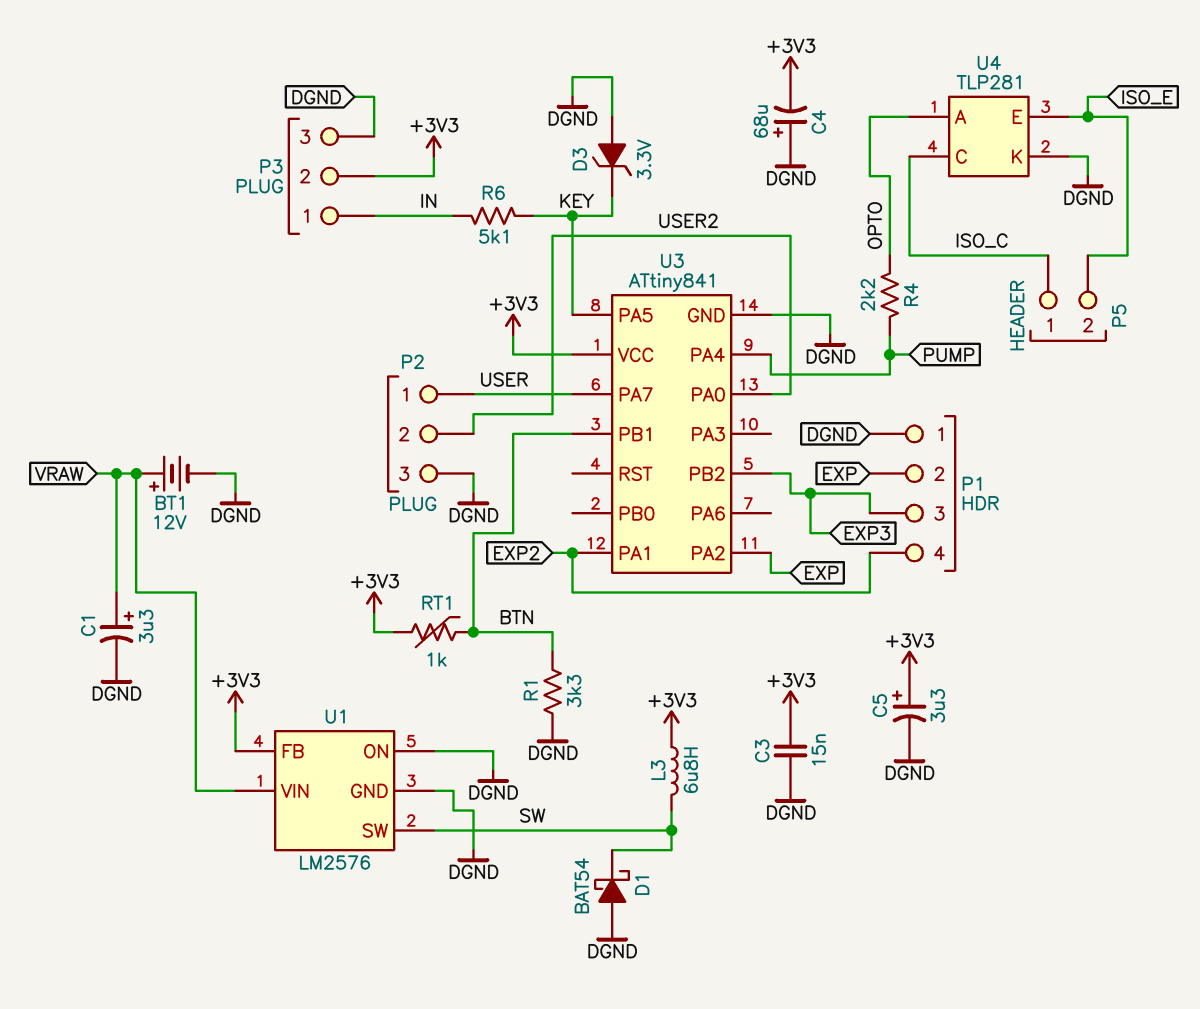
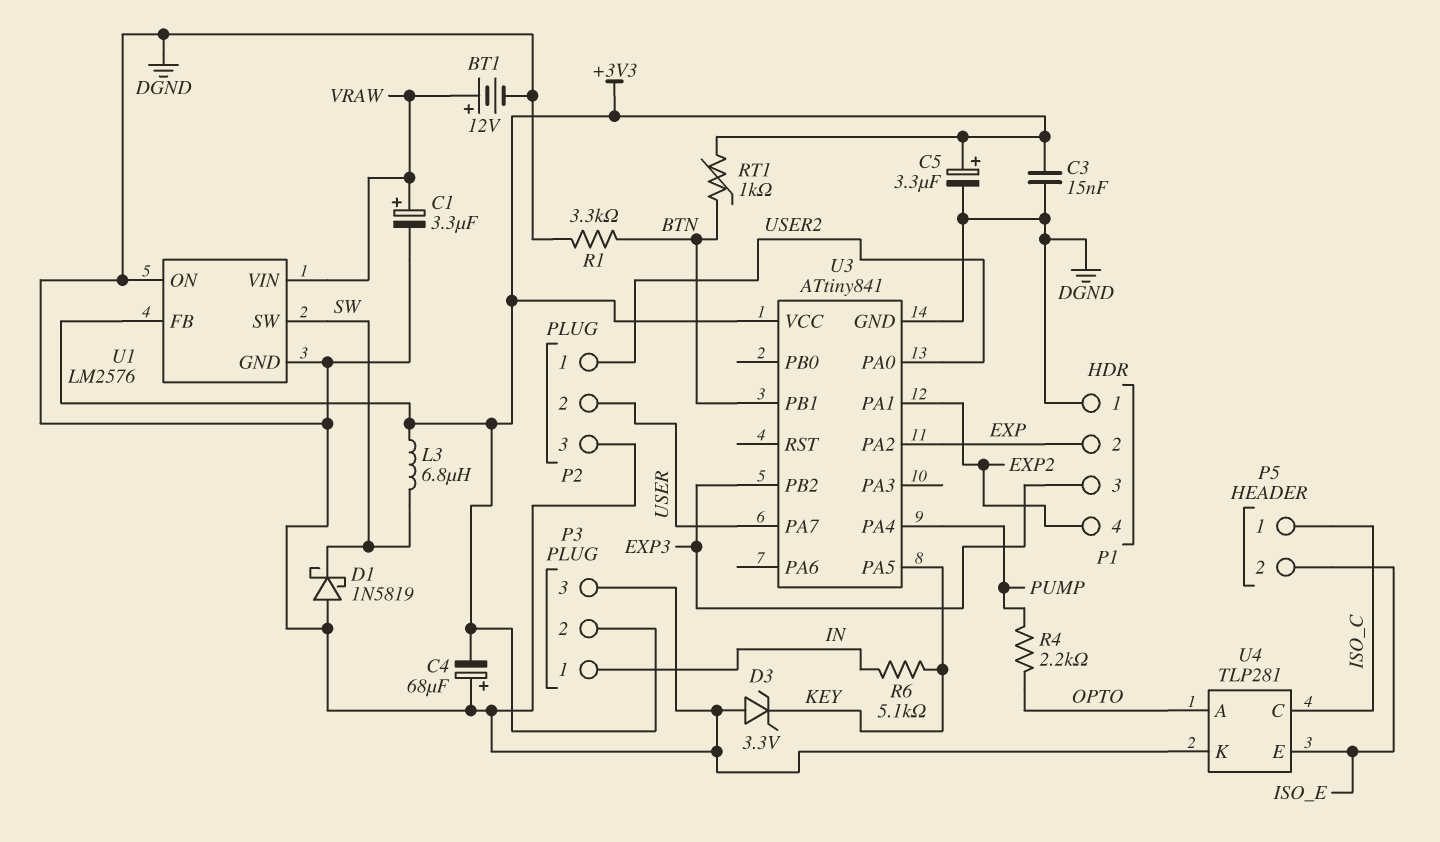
D1: schottky BAT54 (A DGND, K SW) -> schottky 1N5819 (A DGND, K SW)
P2 pin 1: USER -> USER2
P2 pin 2: USER2 -> USER

